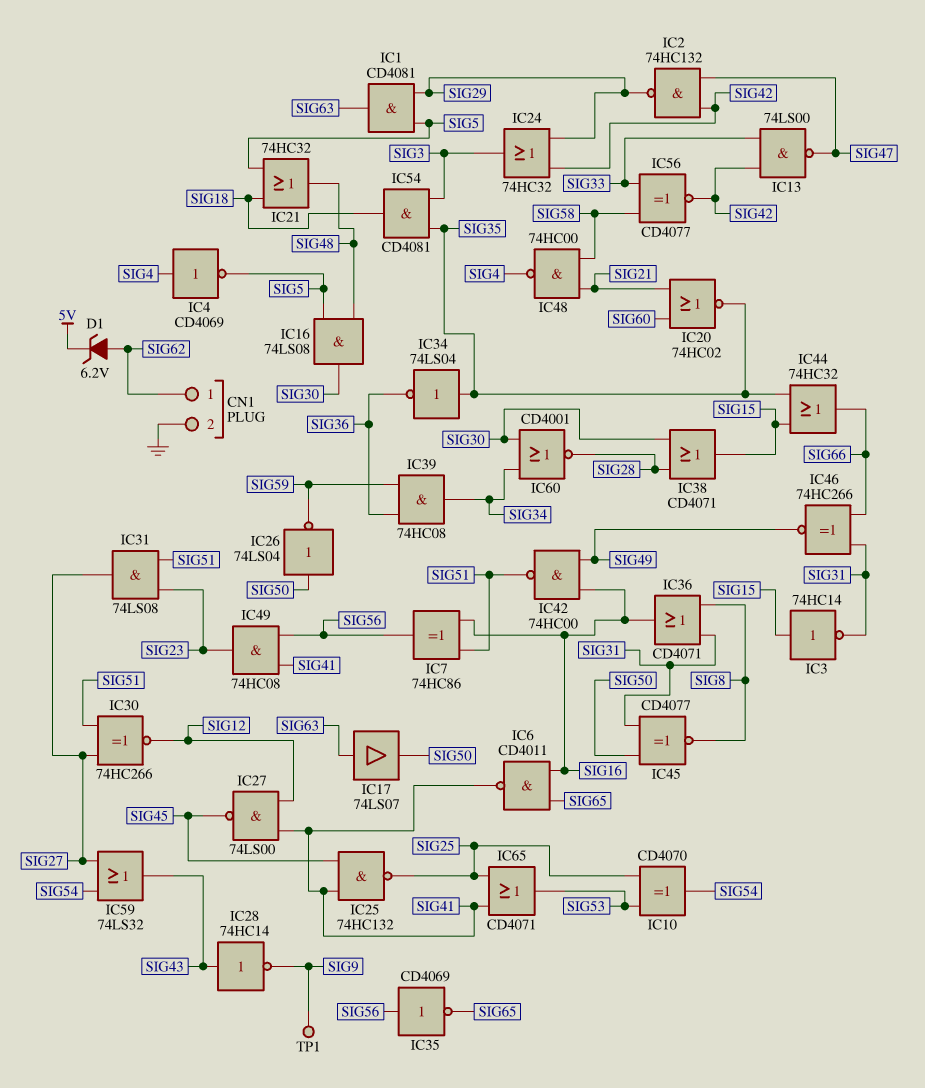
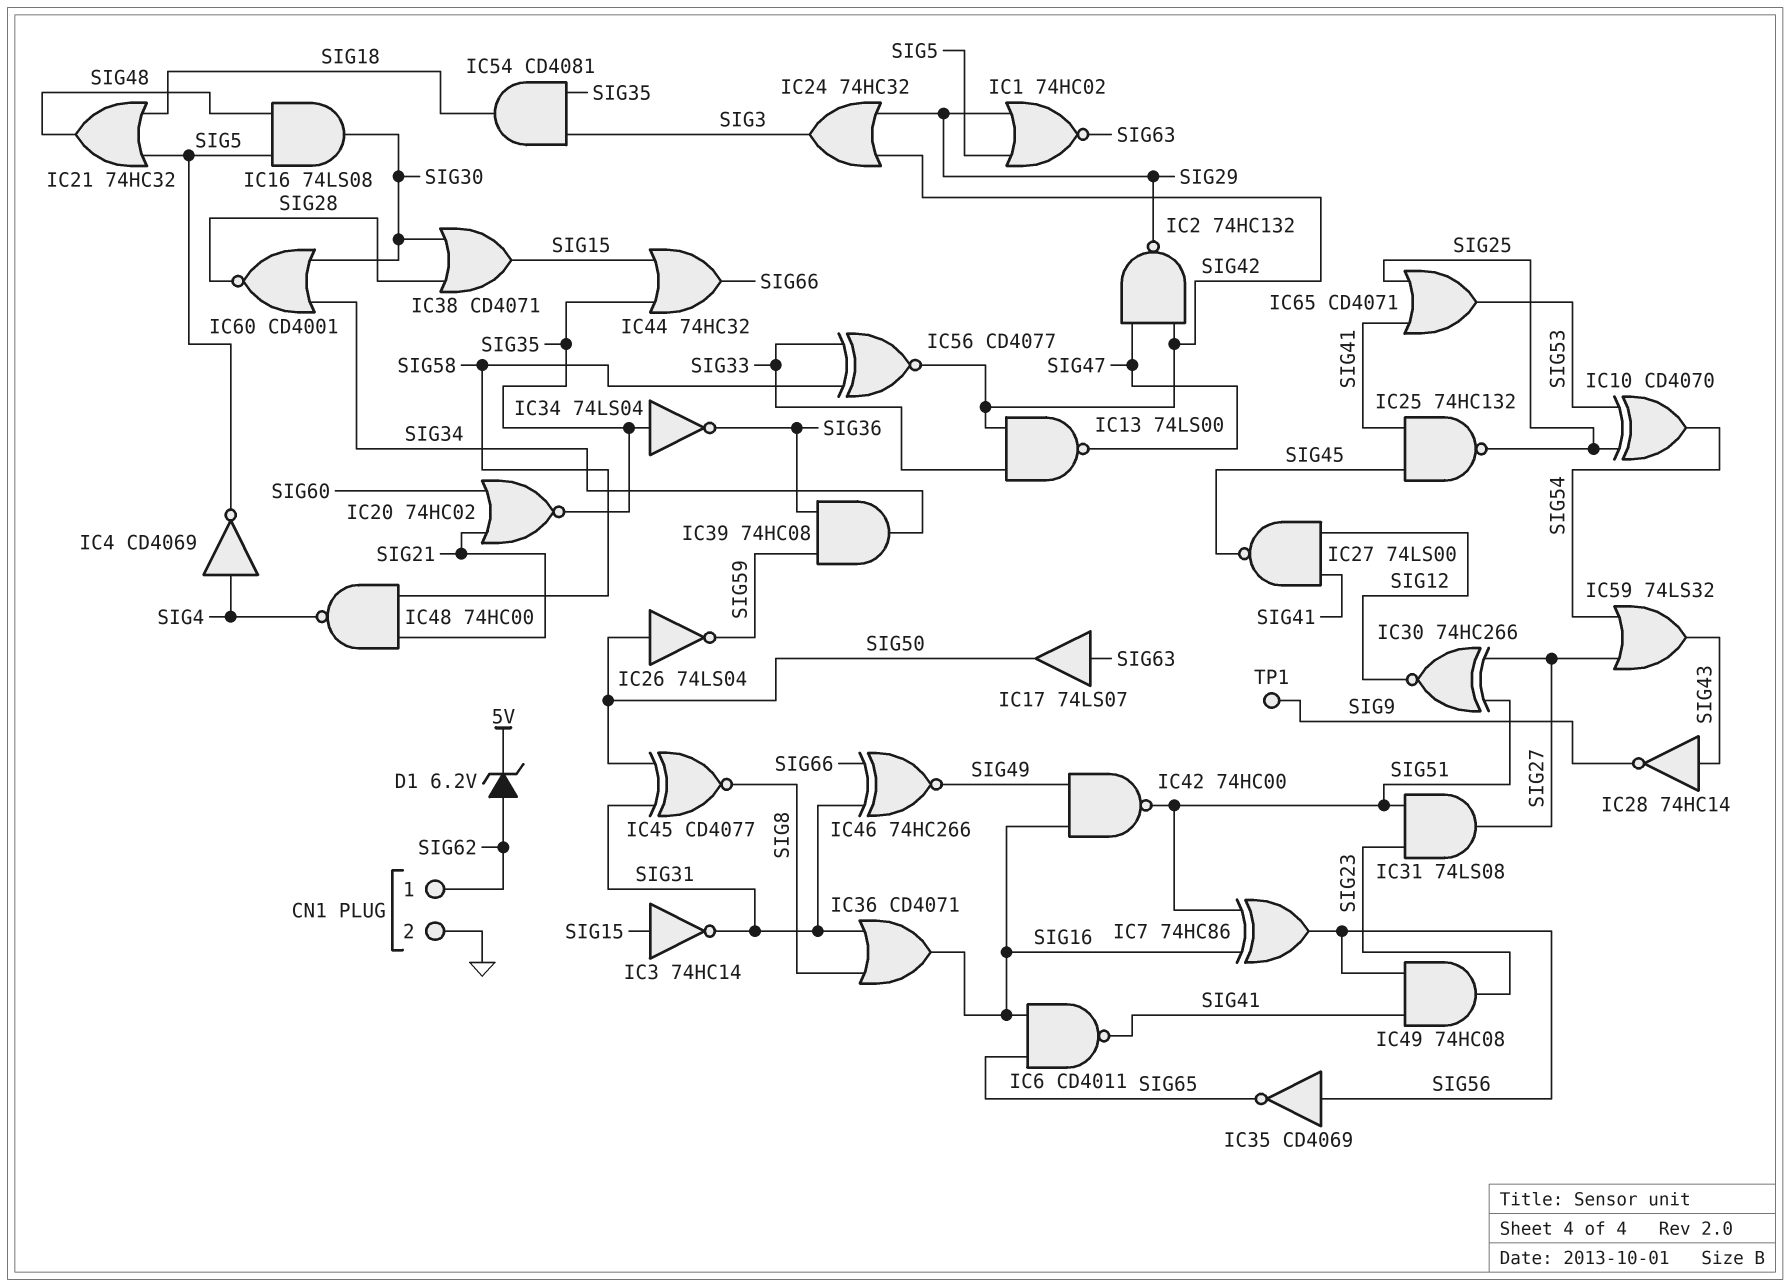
IC1: AND CD4081 (in SIG5, in SIG29, out SIG63) -> NOR 74HC02 (in SIG5, in SIG29, out SIG63)

